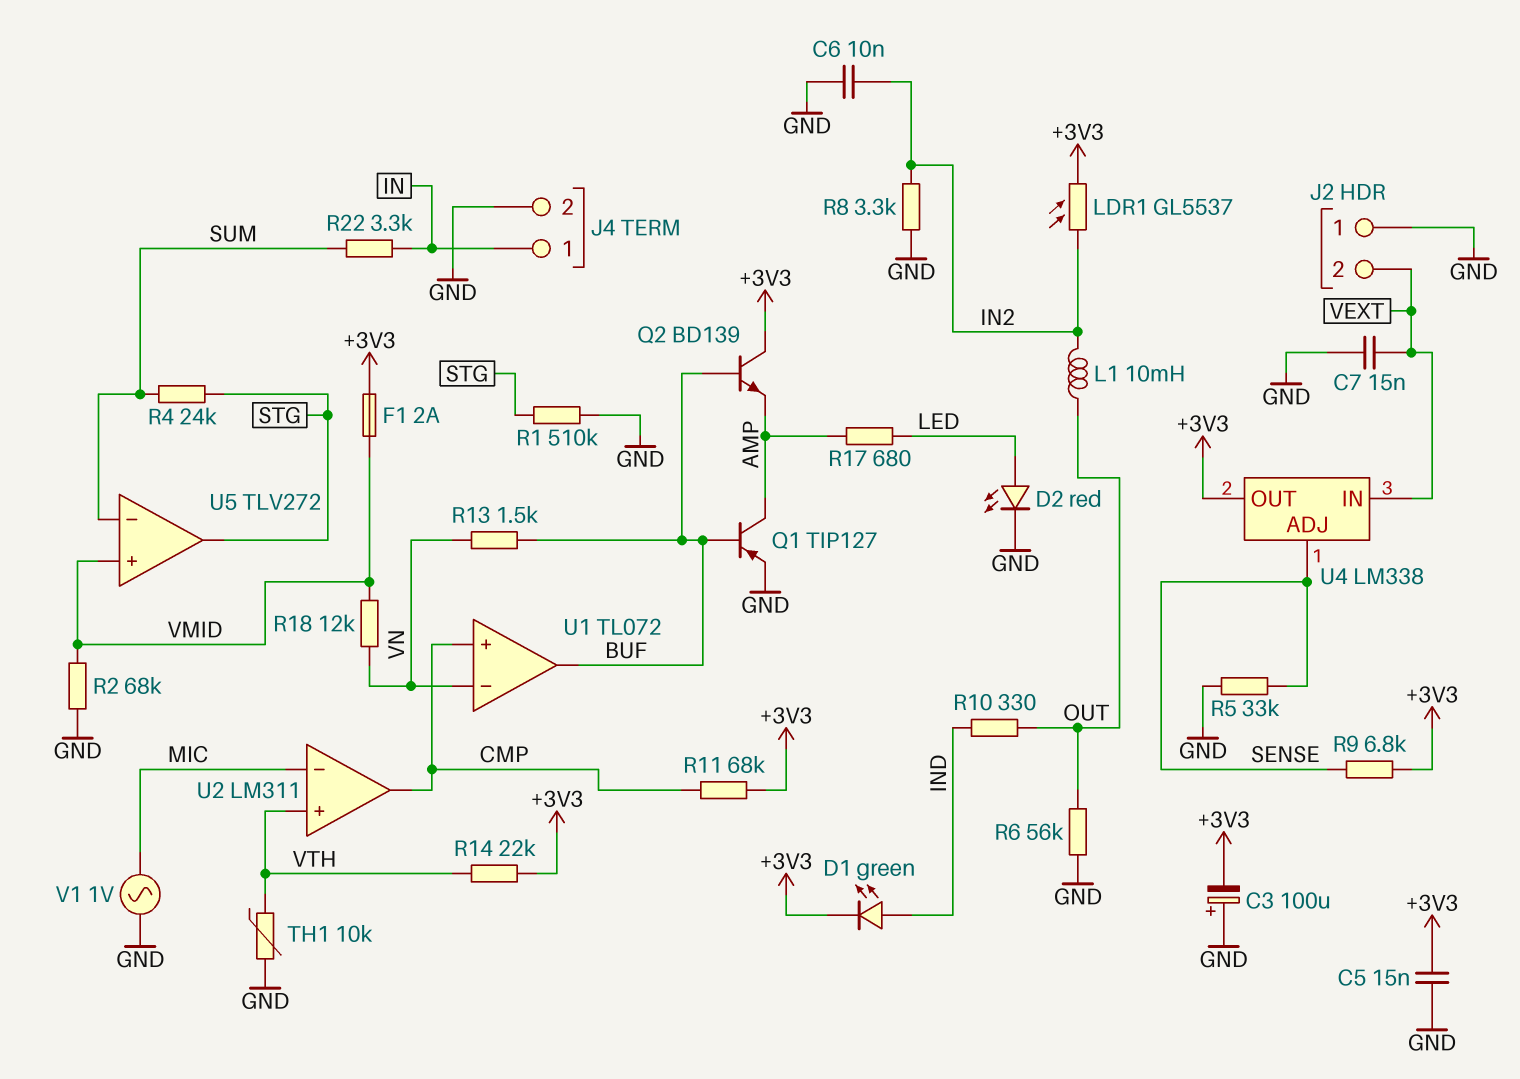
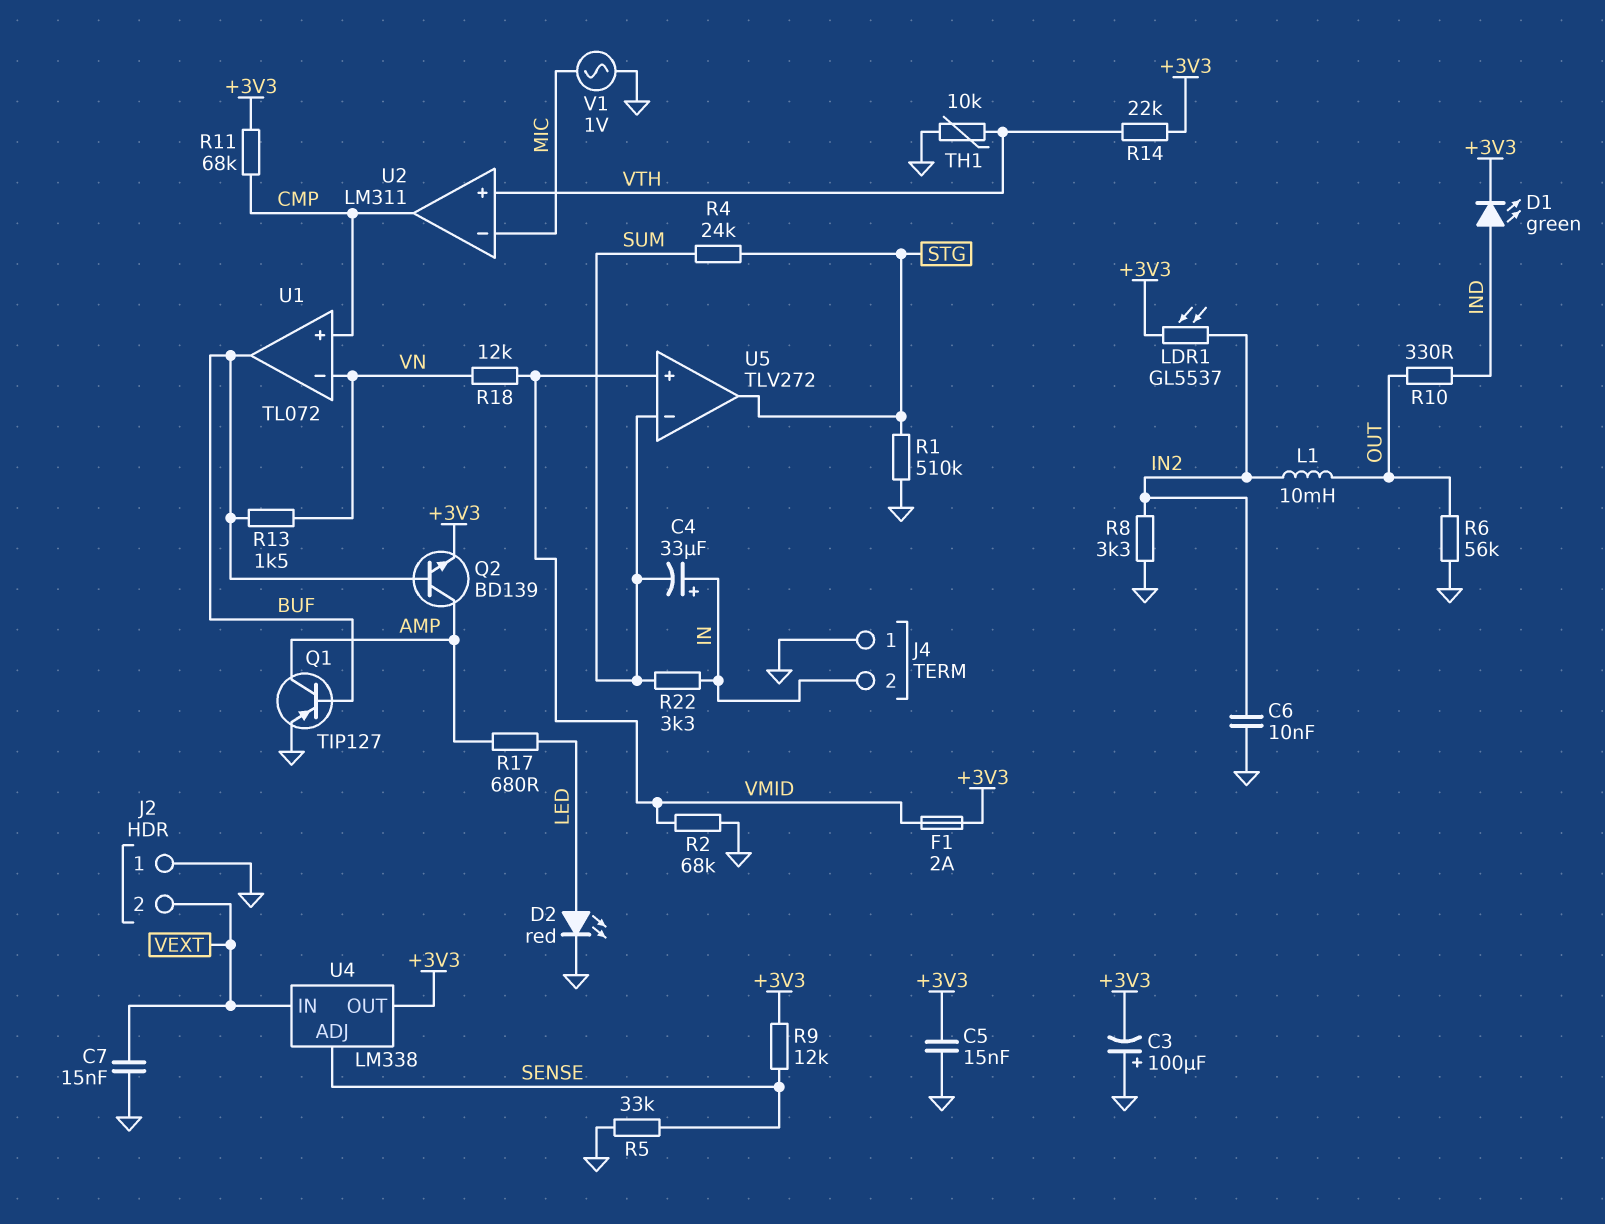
C4: none -> 33uF (plus IN, minus SUM)
J4 pin 1: IN -> GND
J4 pin 2: GND -> IN
Q2: NPN BD139 (B BUF, C +3V3, E AMP) -> NPN BD139 (B BUF, C AMP, E +3V3)
R9: 6.8k (+3V3, SENSE) -> 12k (+3V3, SENSE)

